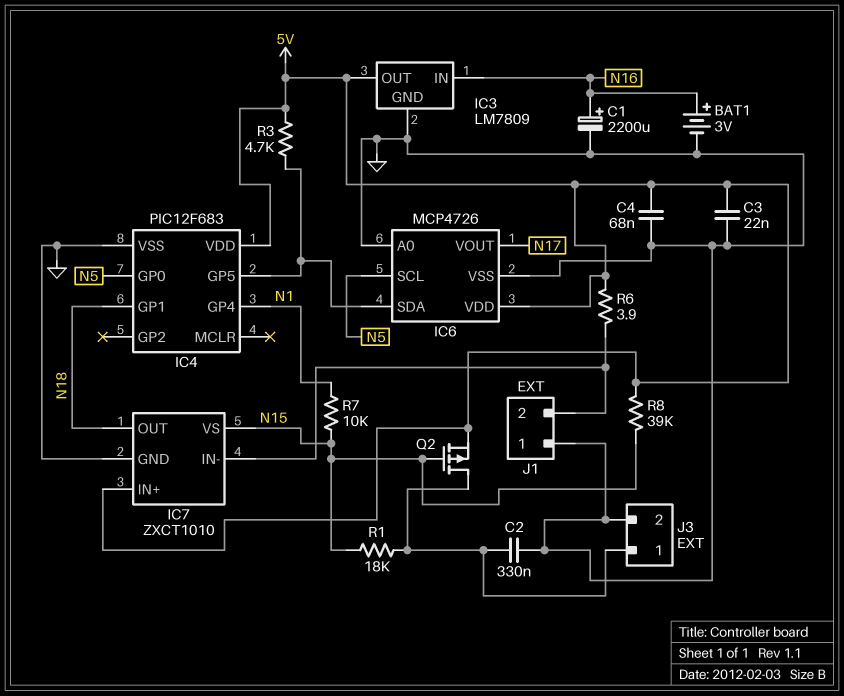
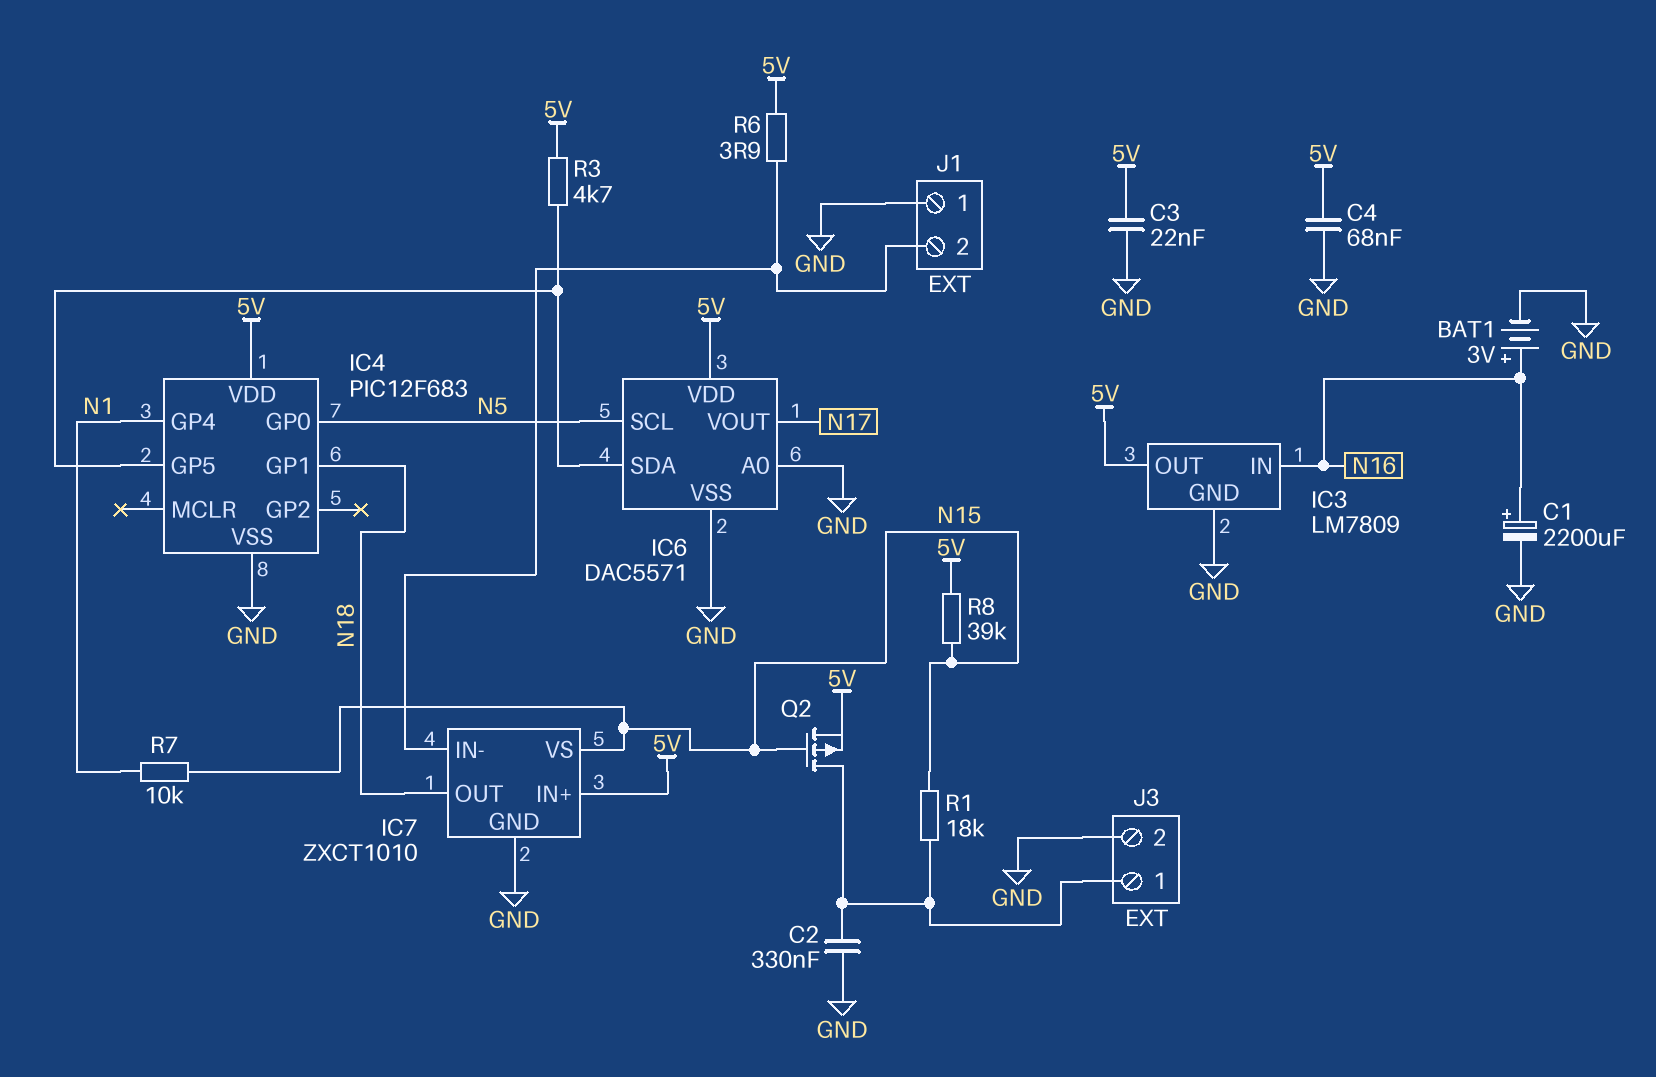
IC6: MCP4726 -> DAC5571

